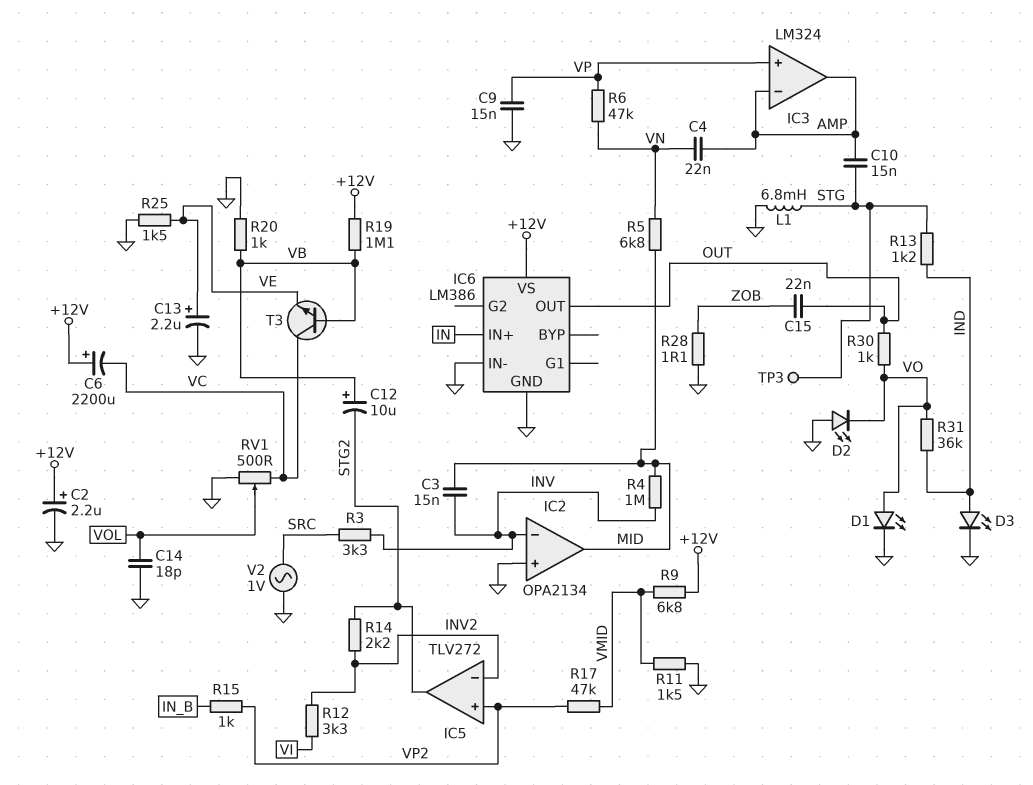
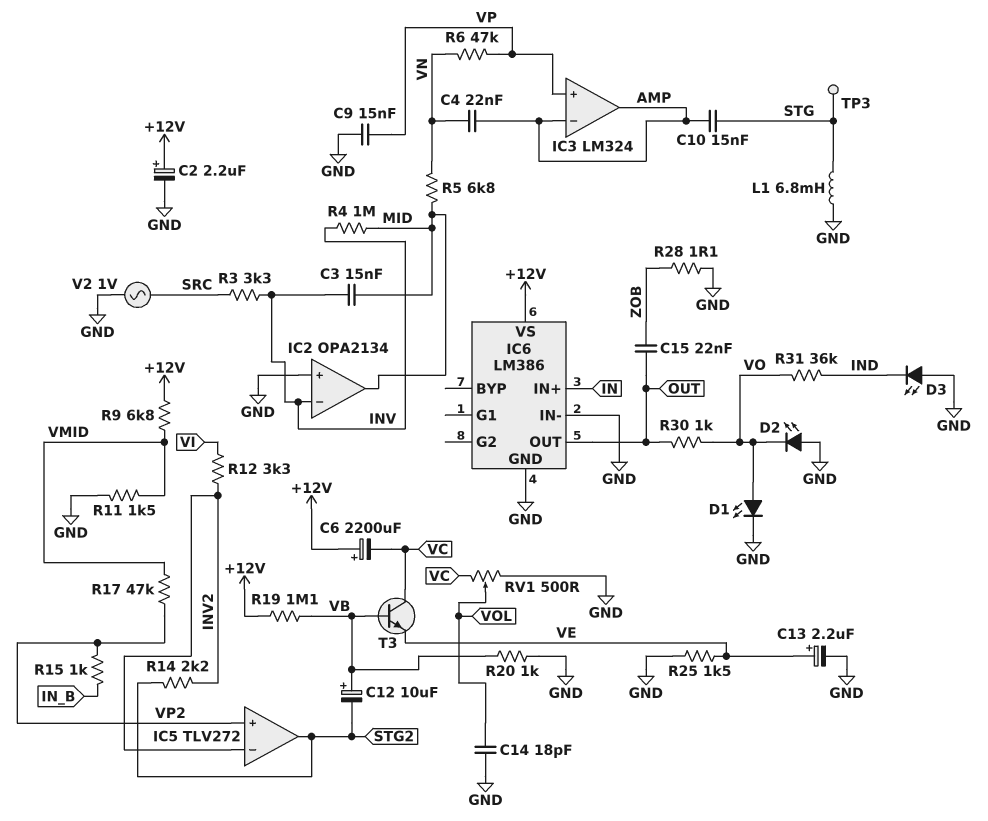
D3: LED (A IND, K GND) -> LED (A GND, K IND)
R13: 1.2k (IND, STG) -> none

